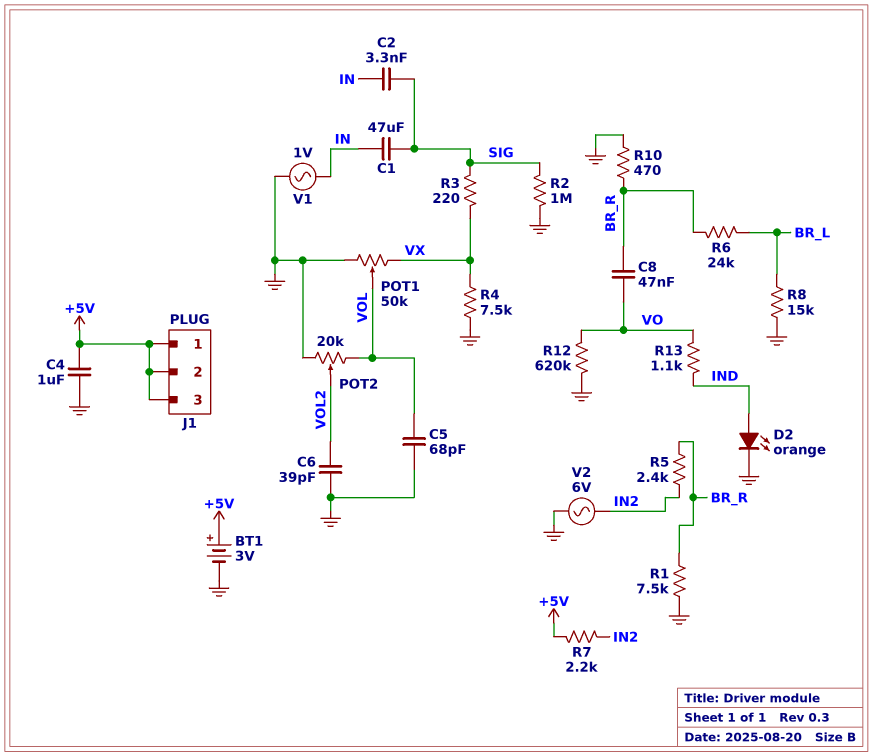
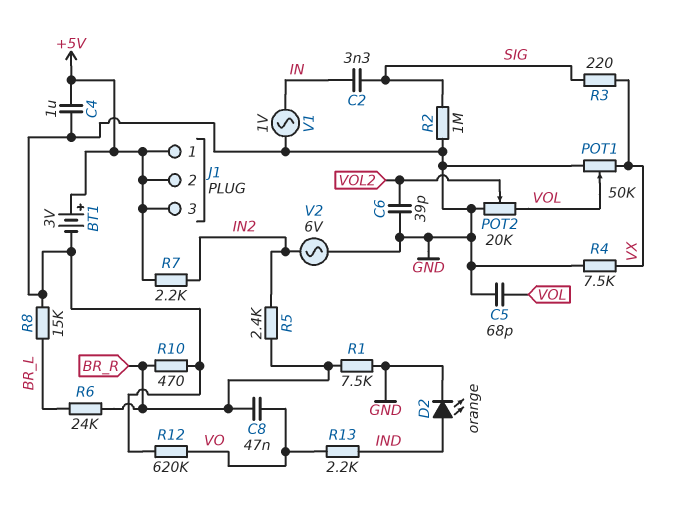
C1: 47uF (IN, SIG) -> none
R13: 1.1k (IND, VO) -> 2.2k (IND, VO)

